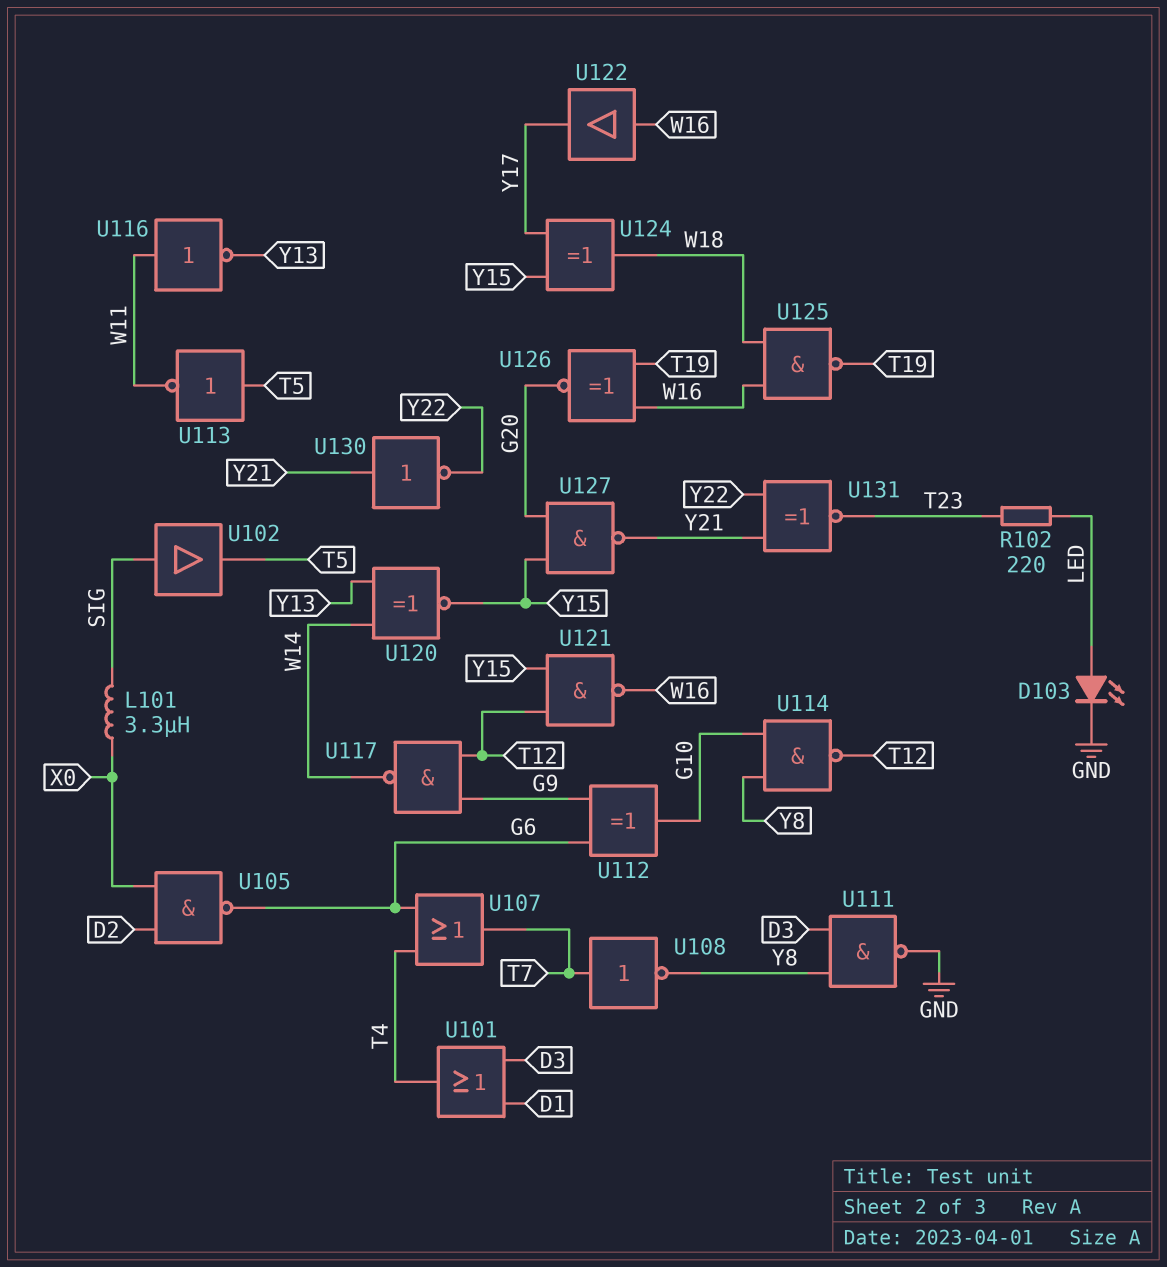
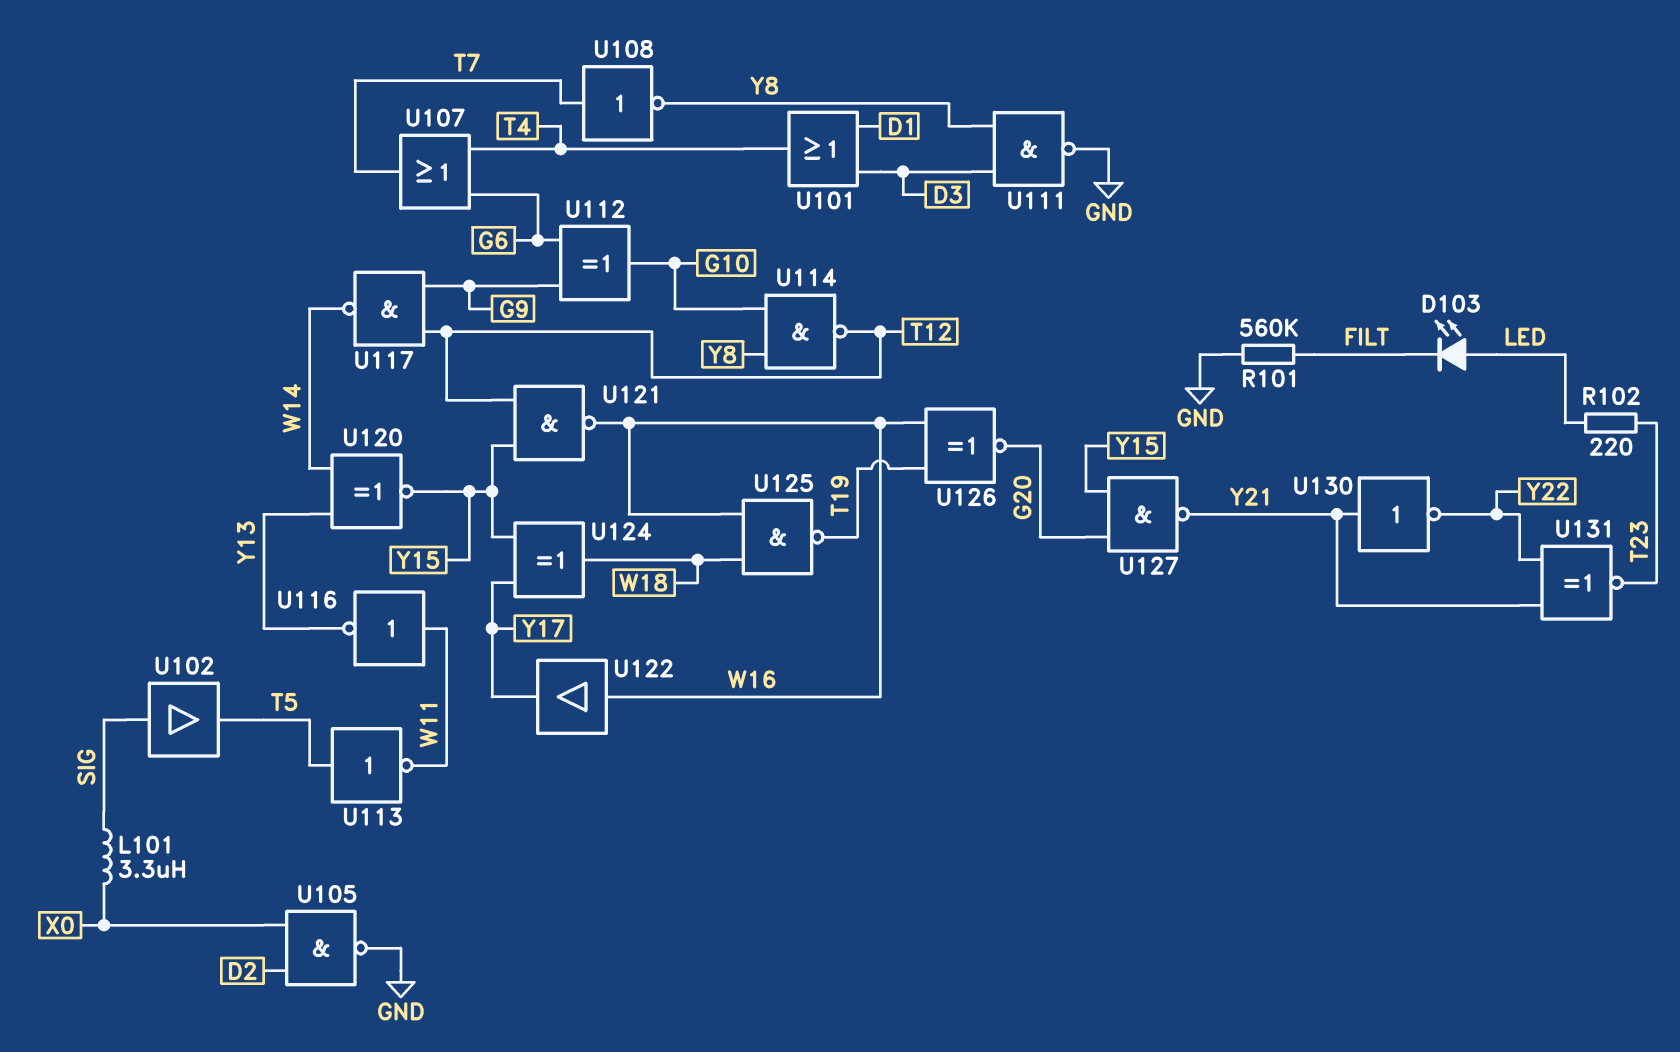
D103: LED (A LED, K GND) -> LED (A LED, K FILT)
R101: none -> 560k (FILT, GND)
U105: NAND (in D2, in X0, out G6) -> NAND (in D2, in X0, out GND)

